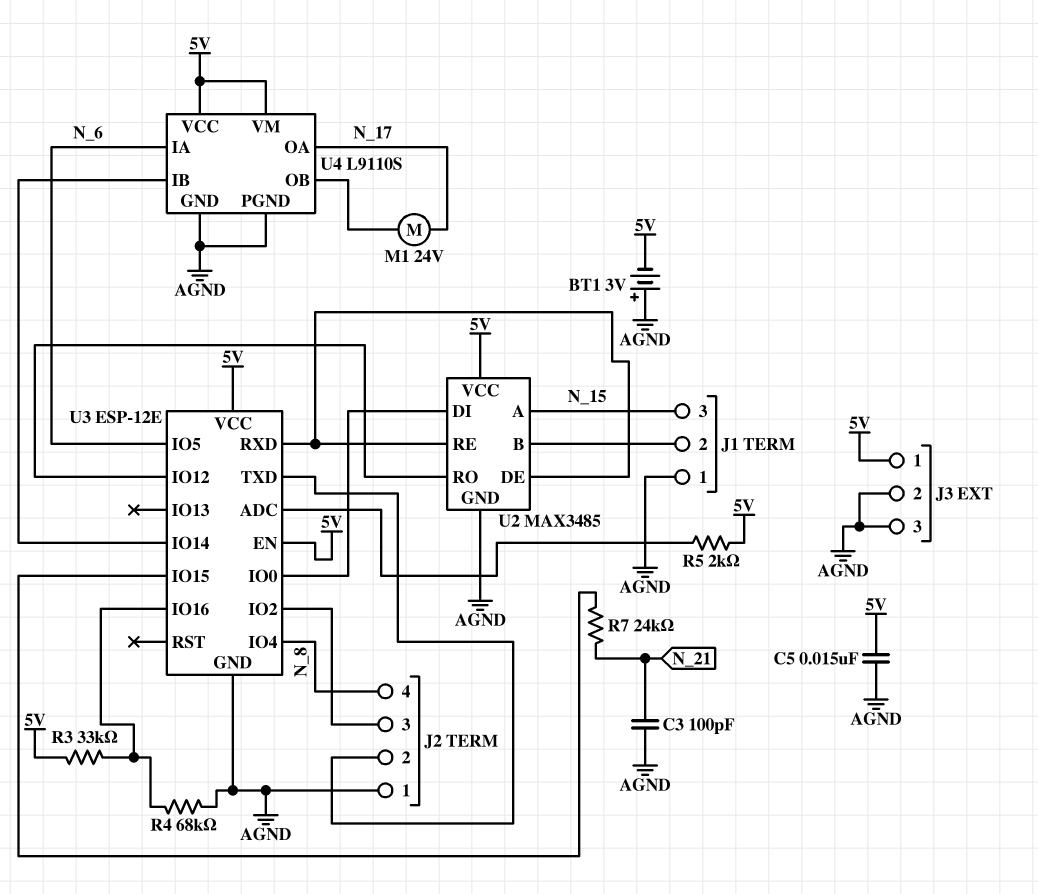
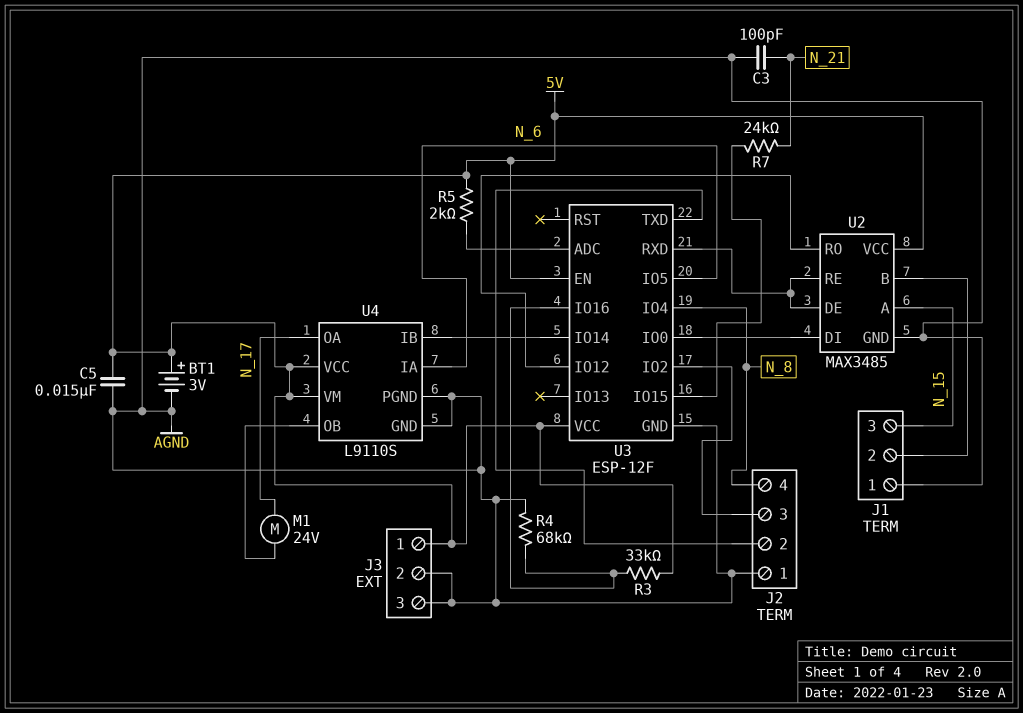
BT1: 3V (plus AGND, minus 5V) -> 3V (plus 5V, minus AGND)
U3: ESP-12E -> ESP-12F

